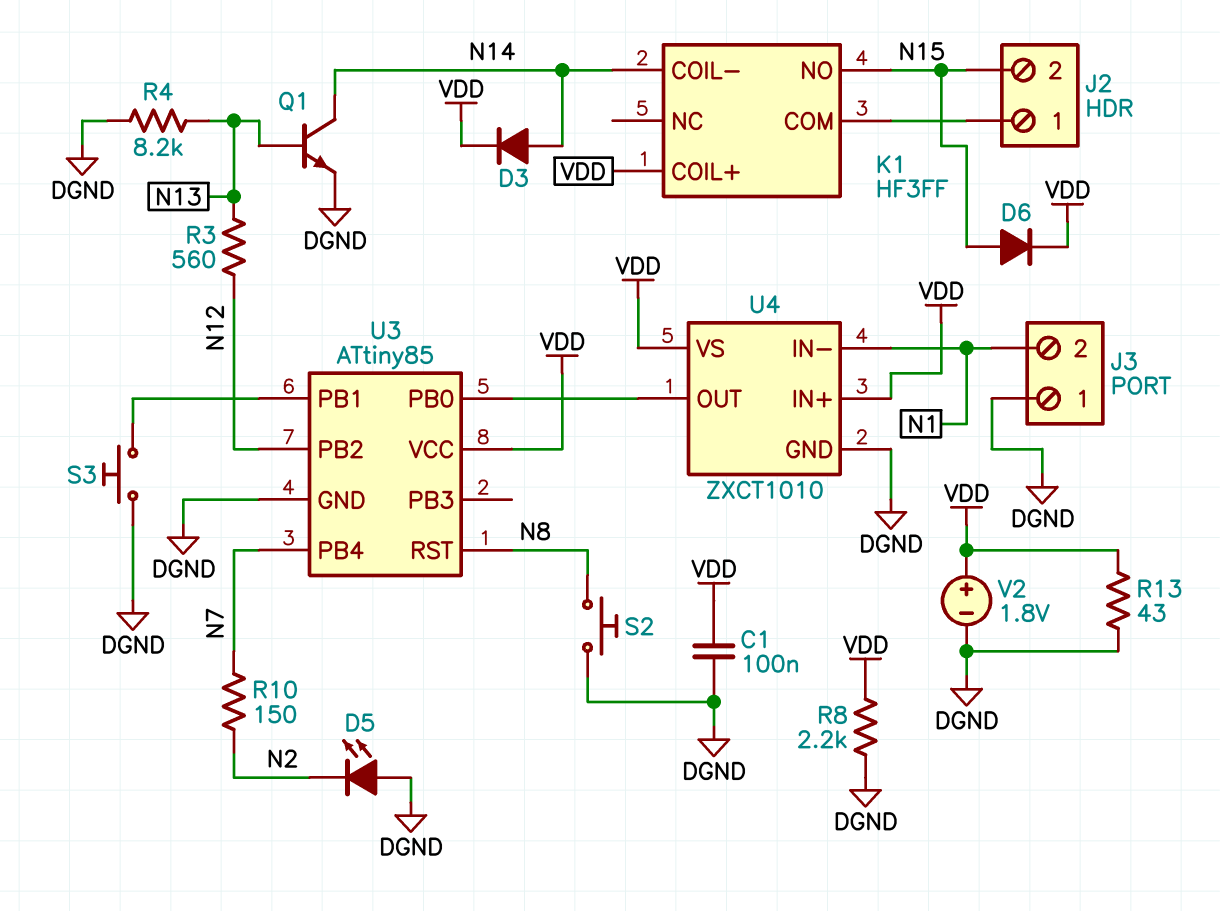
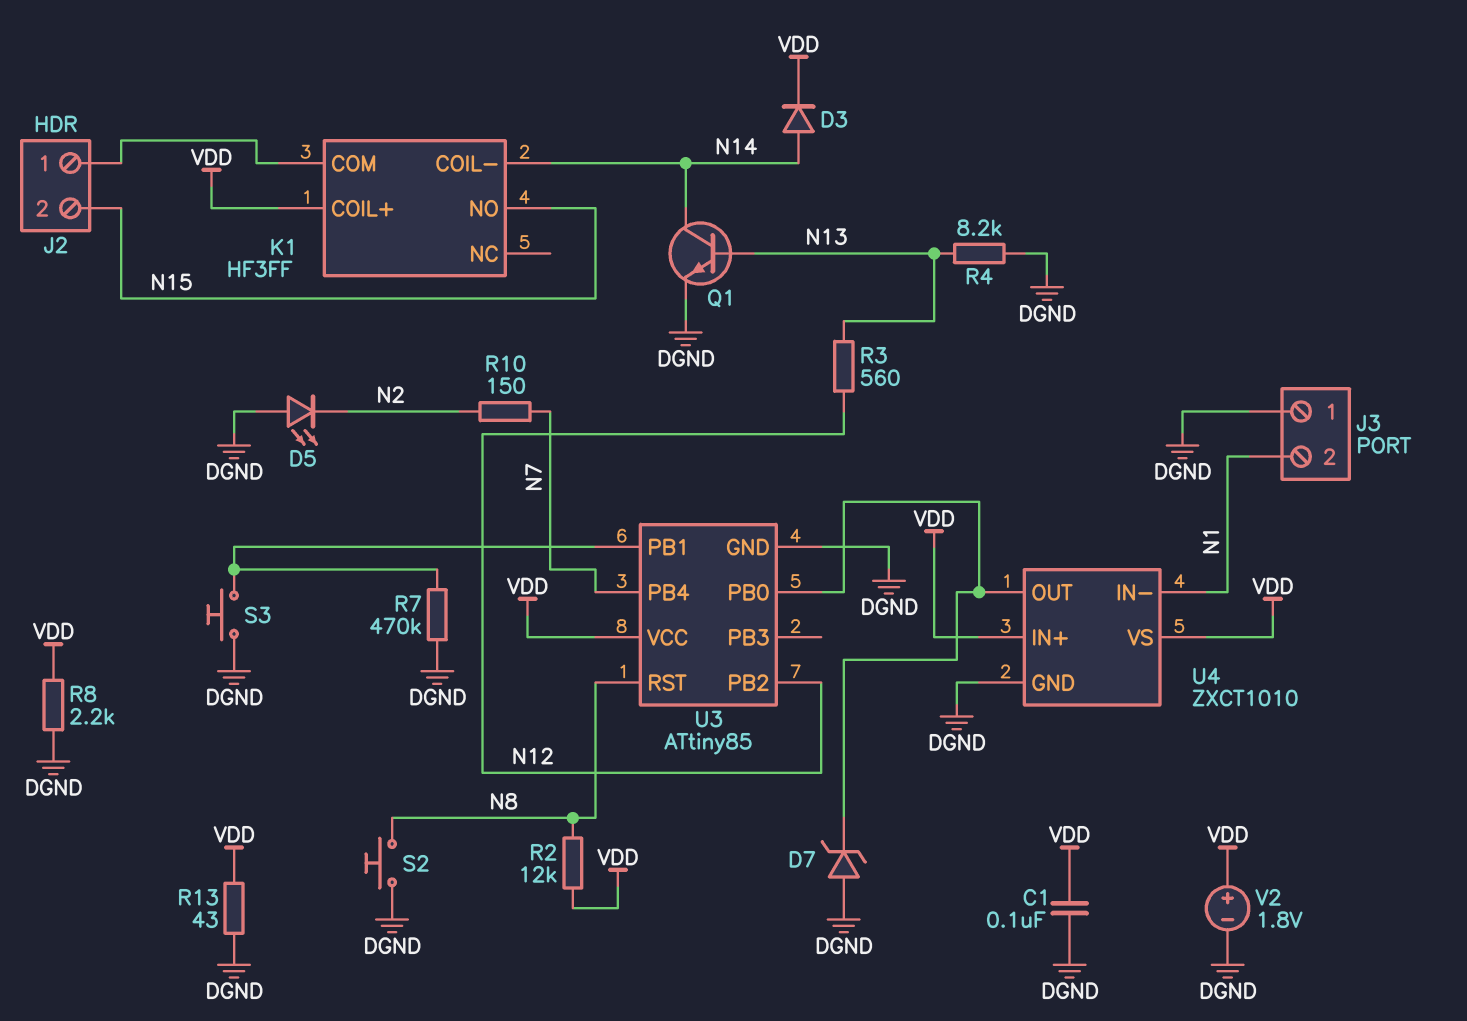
D6: diode (A N15, K VDD) -> none
D7: none -> zener (A DGND, K U3/PB0)
R2: none -> 12k (N8, VDD)
R7: none -> 470k (DGND, U3/PB1)

